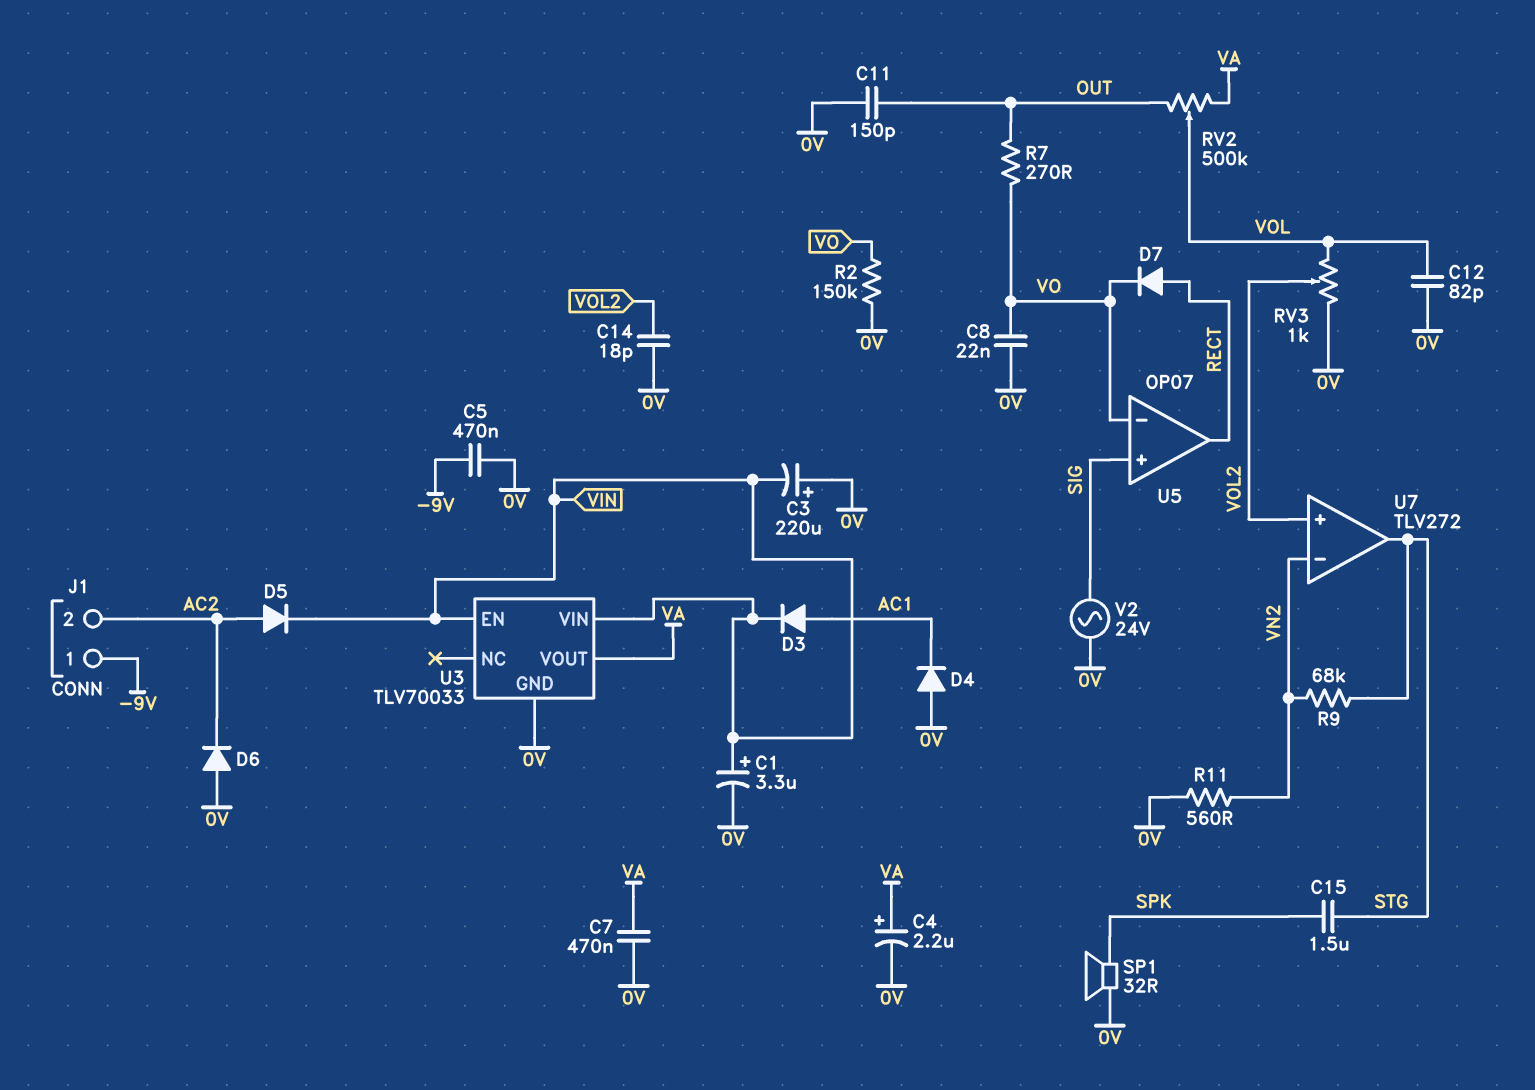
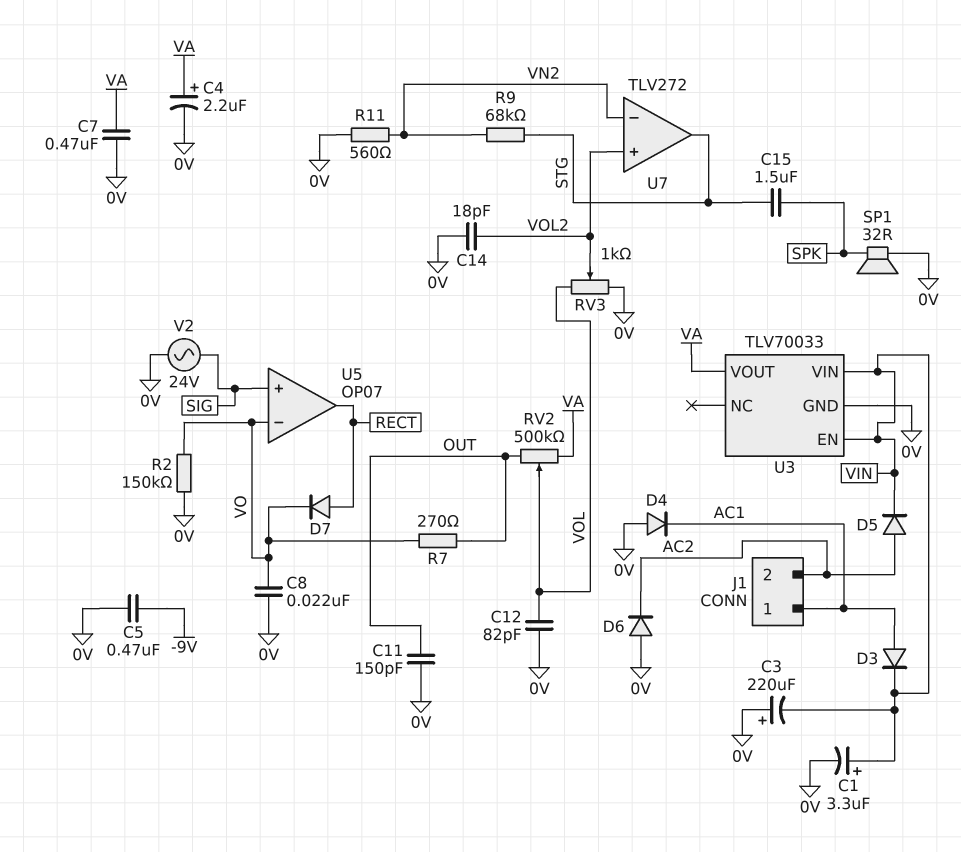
J1 pin 1: -9V -> AC1

